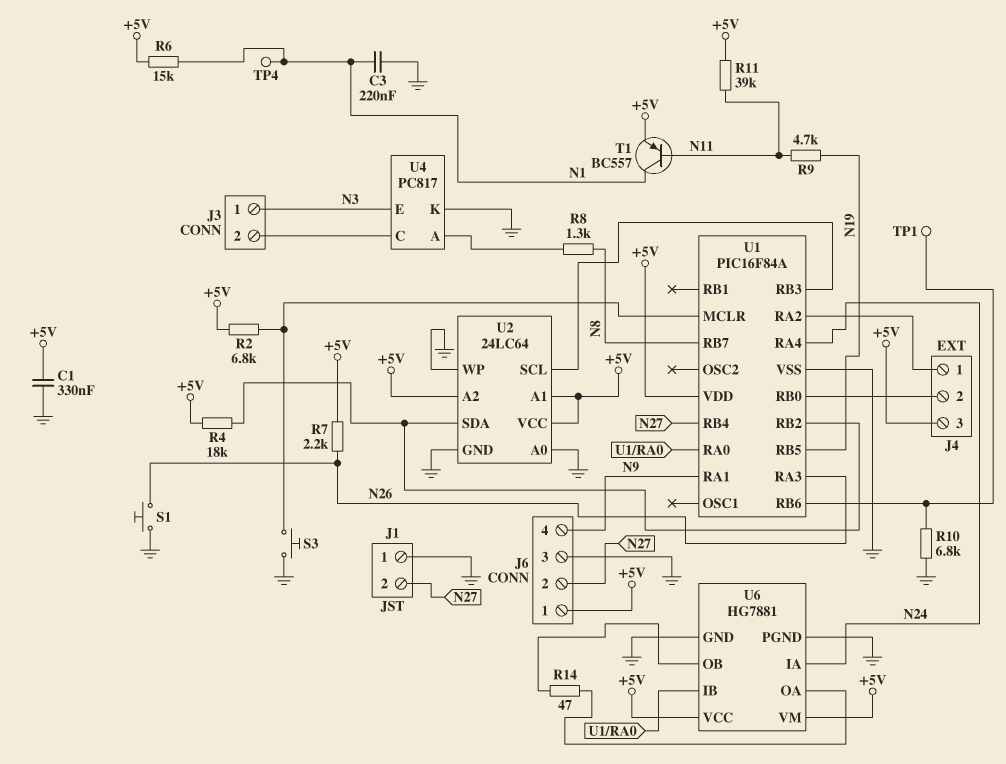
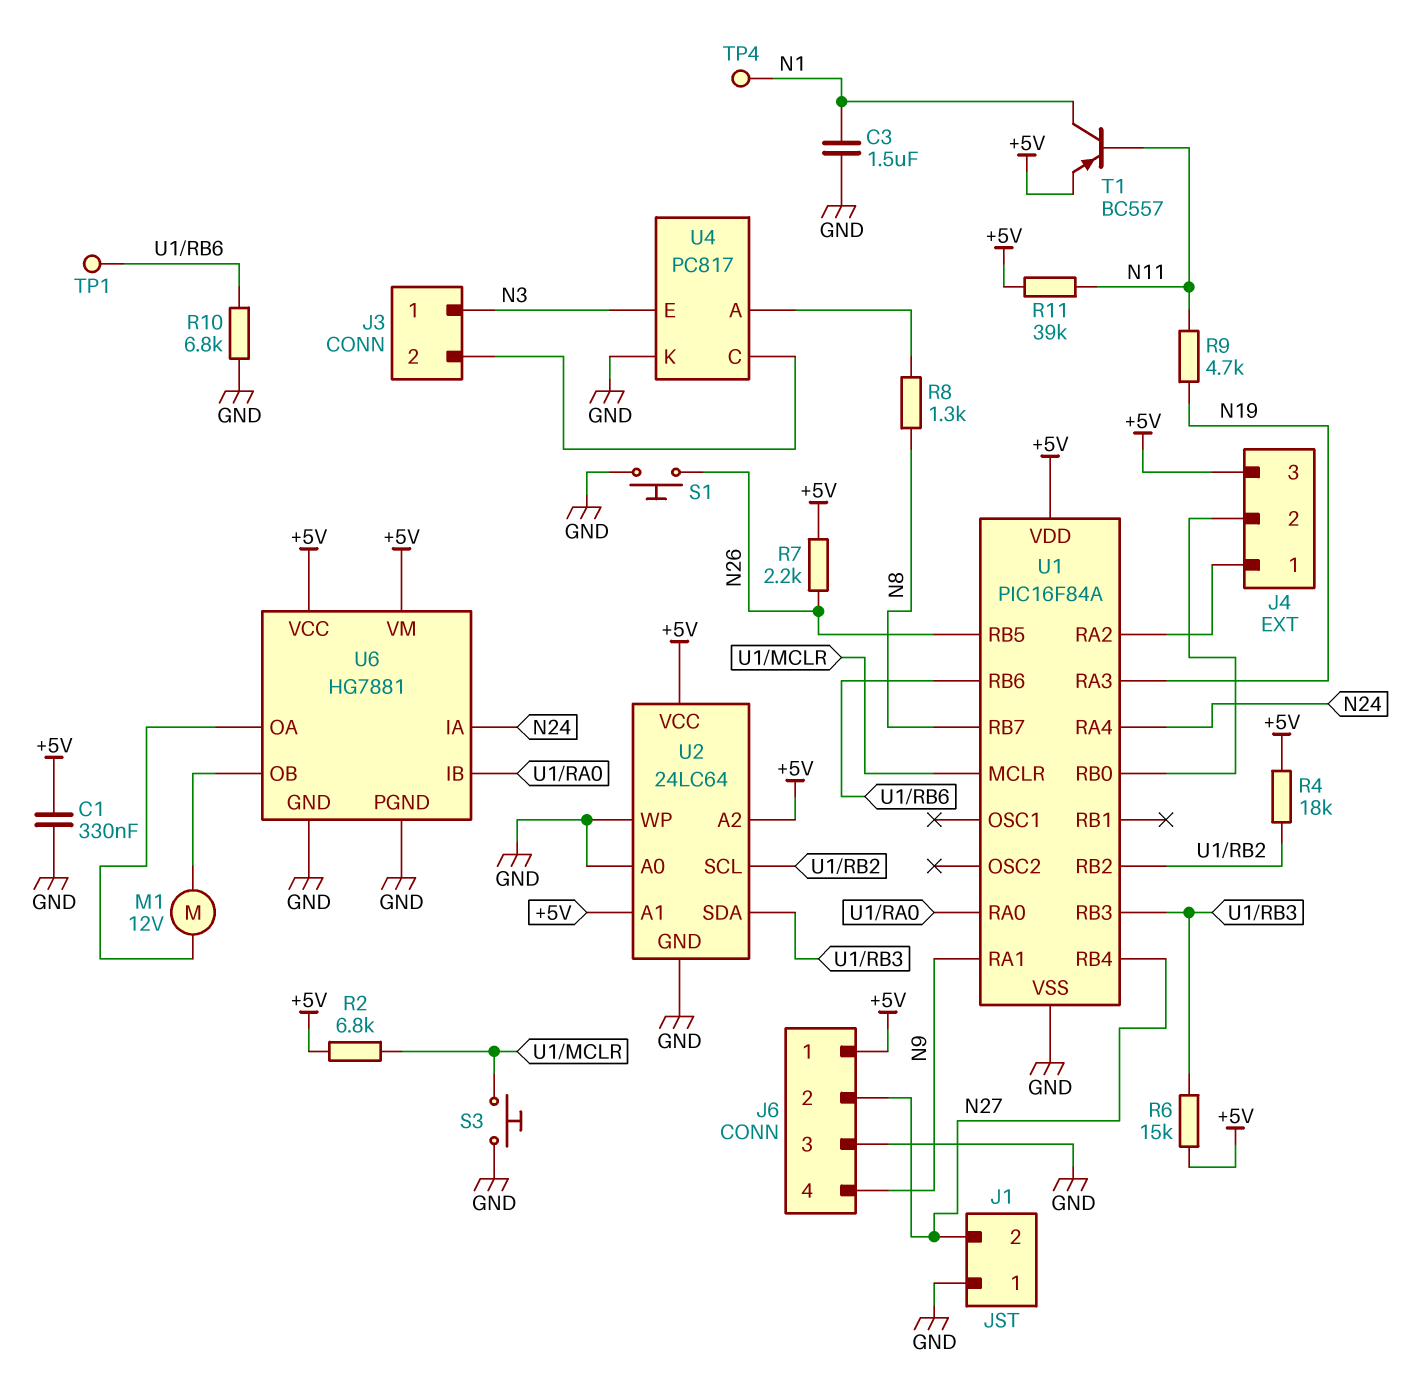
C3: 220nF (GND, N1) -> 1.5uF (GND, N1)
M1: none -> motor 12V (U6/OA, U6/OB)
R6: 15k (+5V, N1) -> 15k (+5V, U1/RB3)
R14: 47 (U6/OA, U6/OB) -> none
U1 pin RA3: N26 -> N19
U1 pin RB5: N19 -> N26
U2 pin SCL: U1/RB3 -> U1/RB2
U2 pin SDA: U1/RB2 -> U1/RB3

